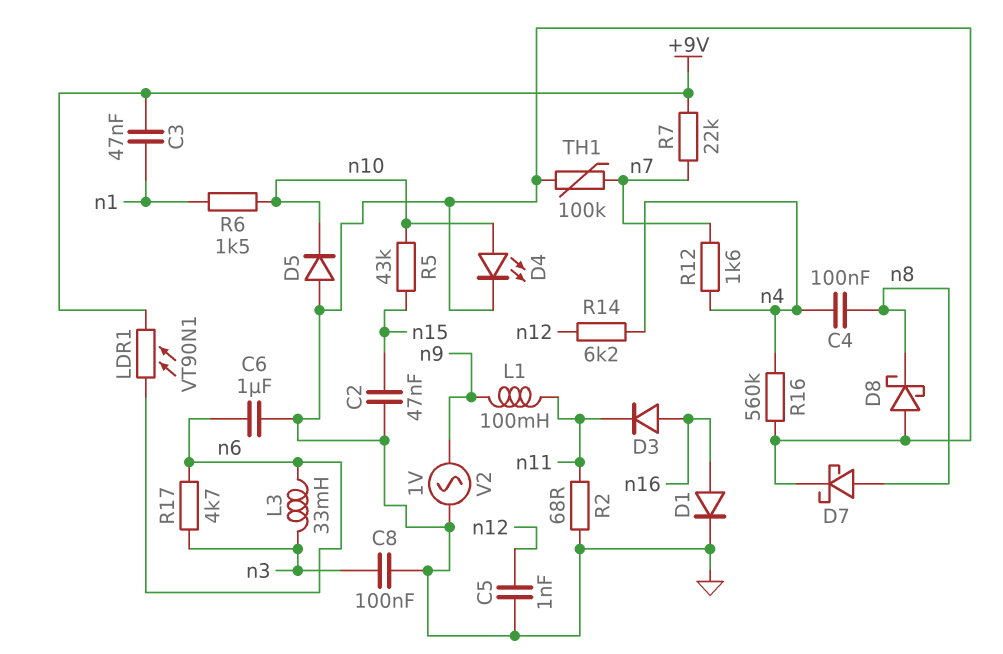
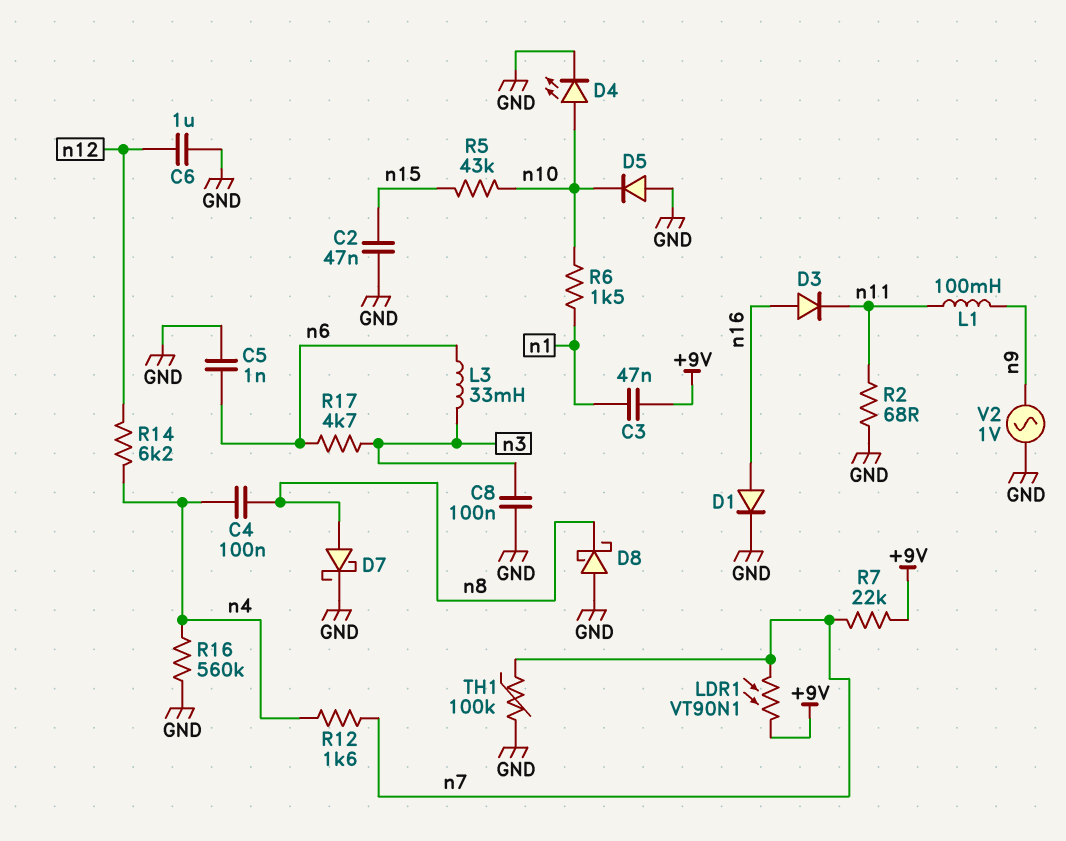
C5: 1nF (GND, n12) -> 1nF (GND, n6)
C6: 1uF (GND, n6) -> 1uF (GND, n12)
LDR1: VT90N1 (+9V, n6) -> VT90N1 (+9V, n7)

